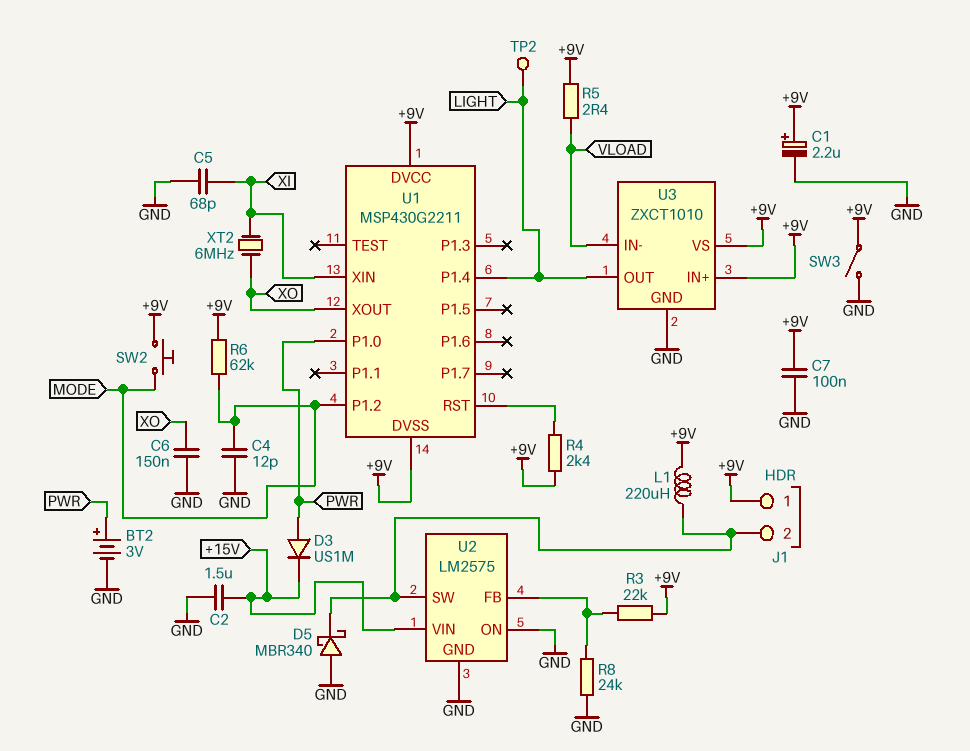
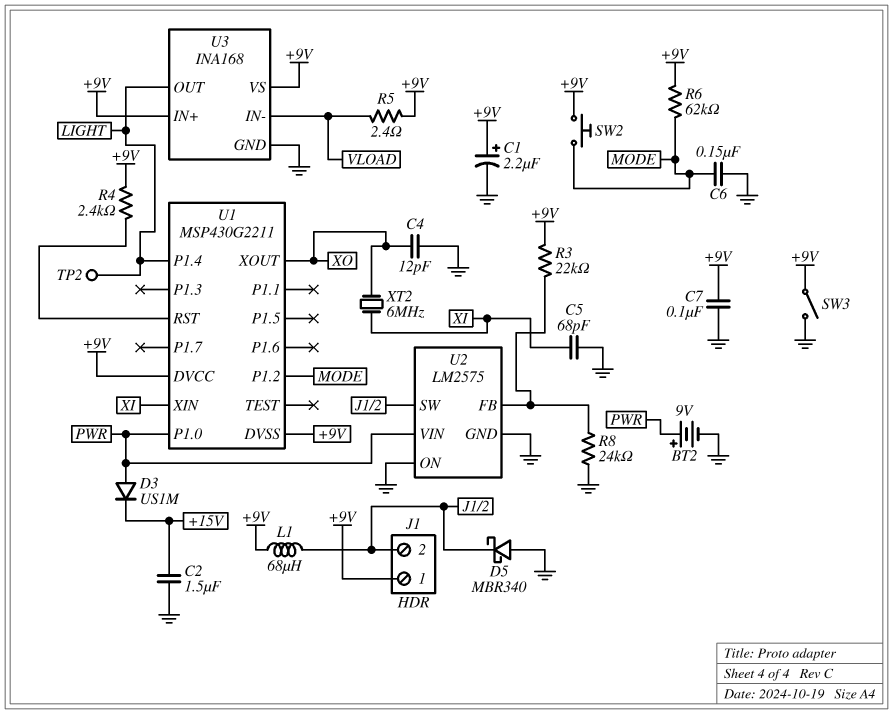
BT2: 3V (plus PWR, minus GND) -> 9V (plus PWR, minus GND)
C4: 12pF (GND, MODE) -> 12pF (GND, XO)
C6: 150nF (GND, XO) -> 150nF (GND, MODE)
L1: 220uH (+9V, J1/2) -> 68uH (+9V, J1/2)
U2 pin VIN: +15V -> PWR
U3: ZXCT1010 -> INA168

